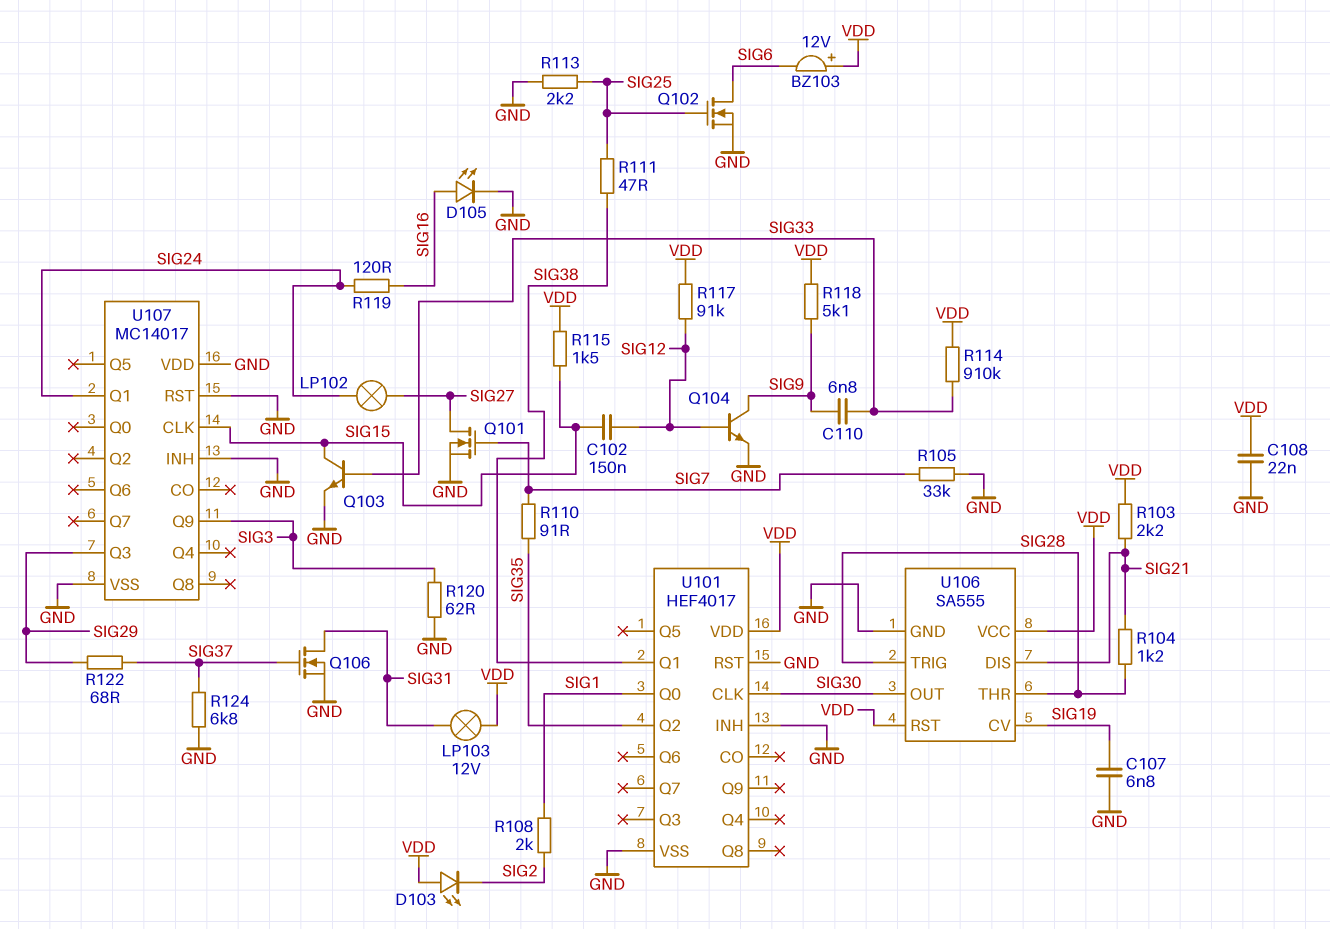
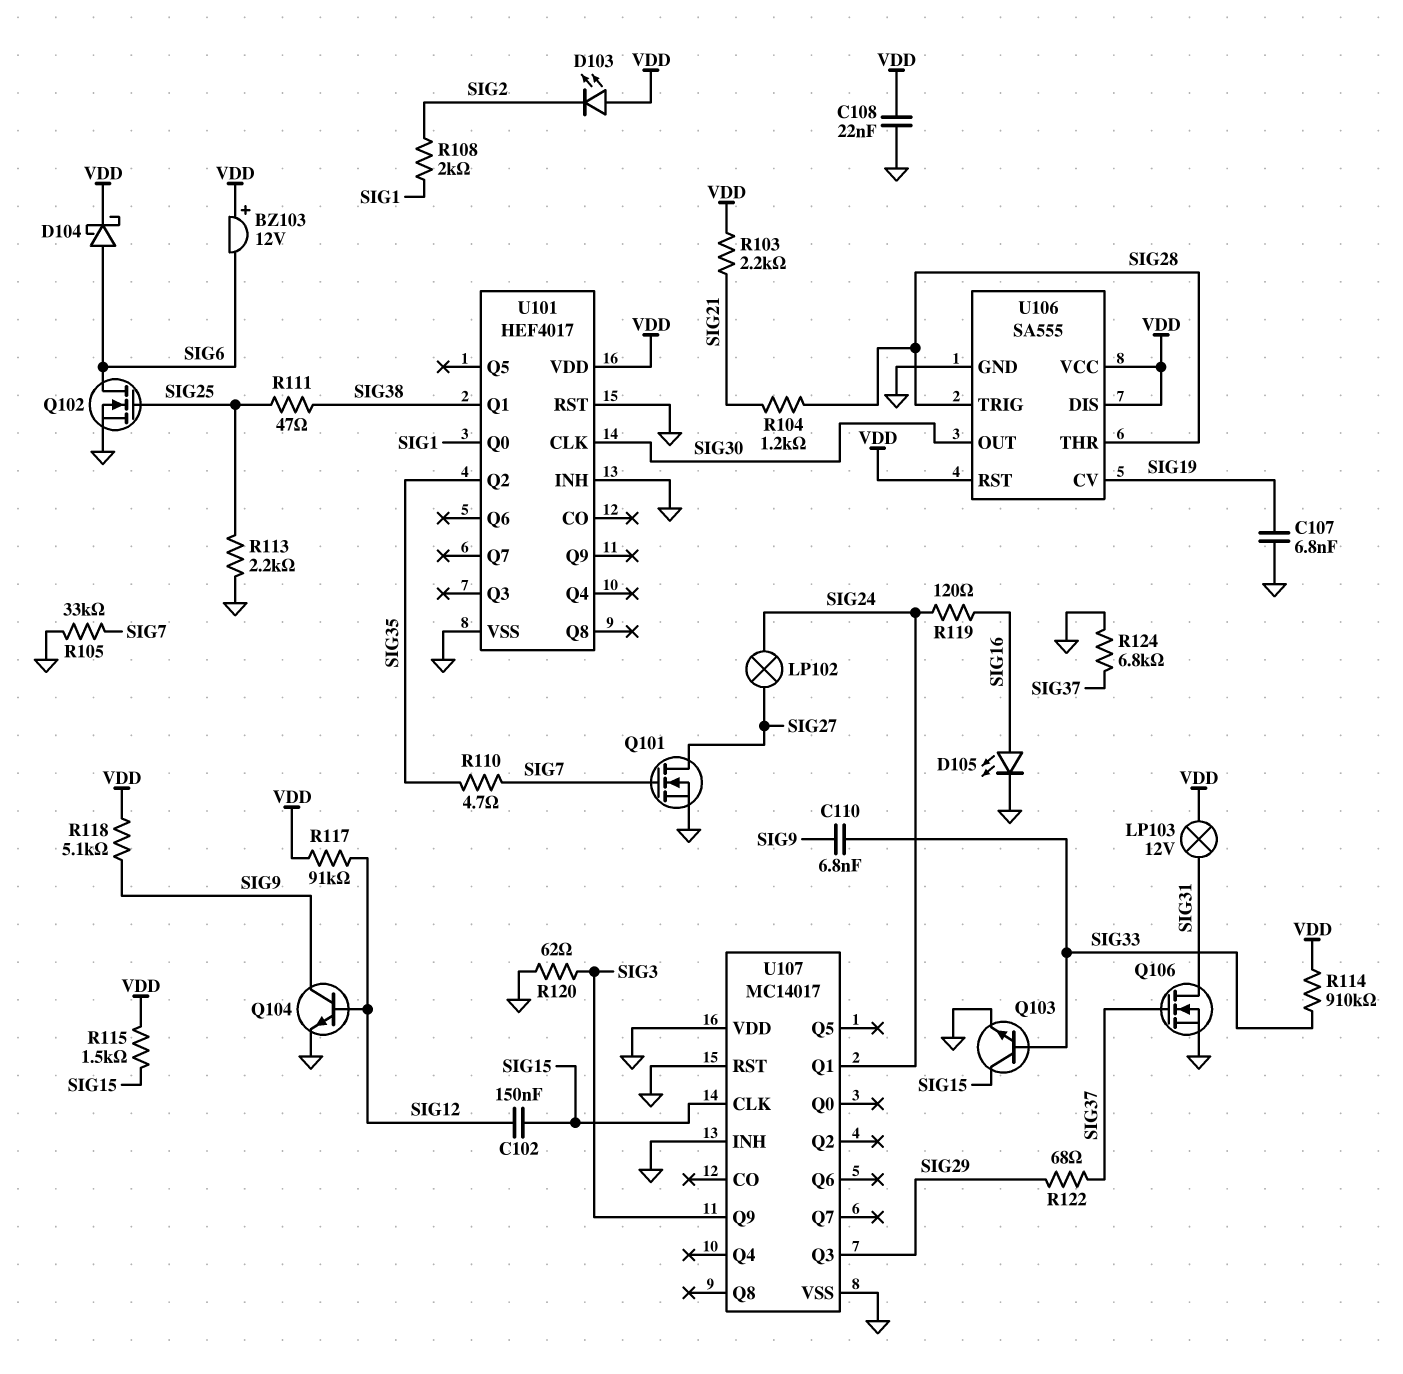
D104: none -> schottky (A SIG6, K VDD)
R110: 91 (SIG7, SIG35) -> 4.7 (SIG7, SIG35)
U106 pin DIS: SIG21 -> VDD

